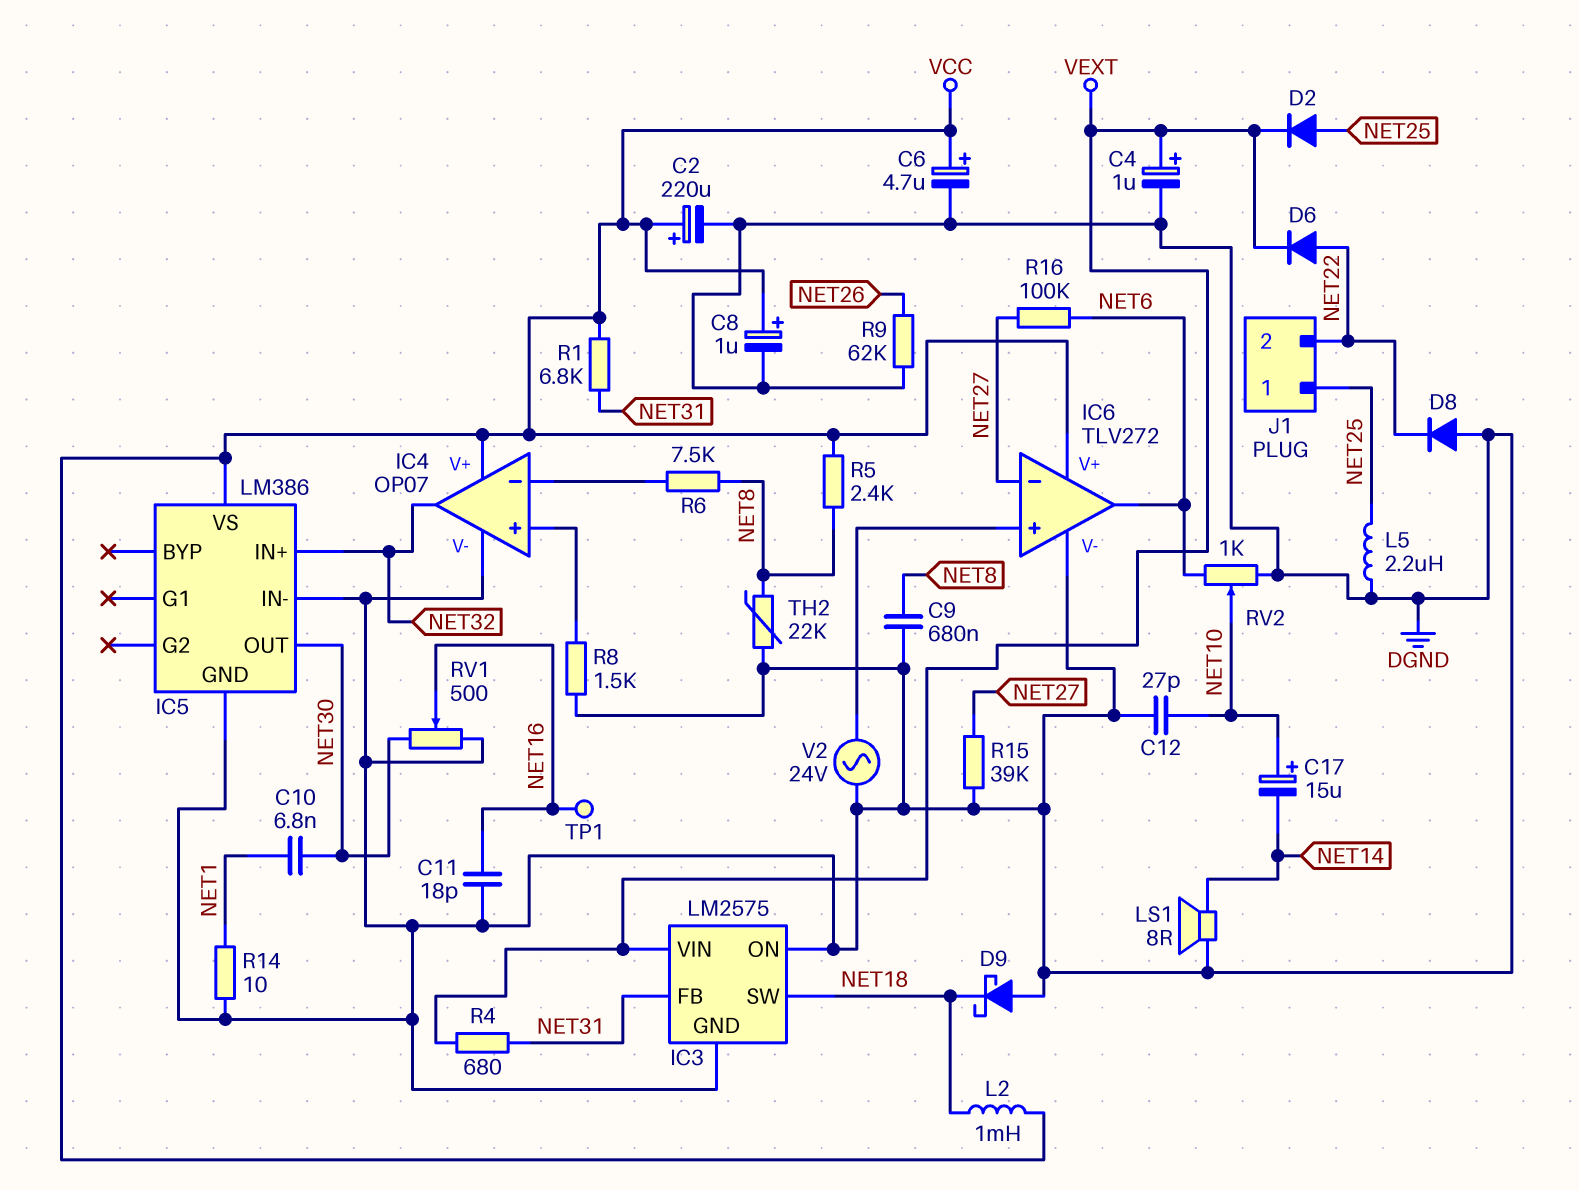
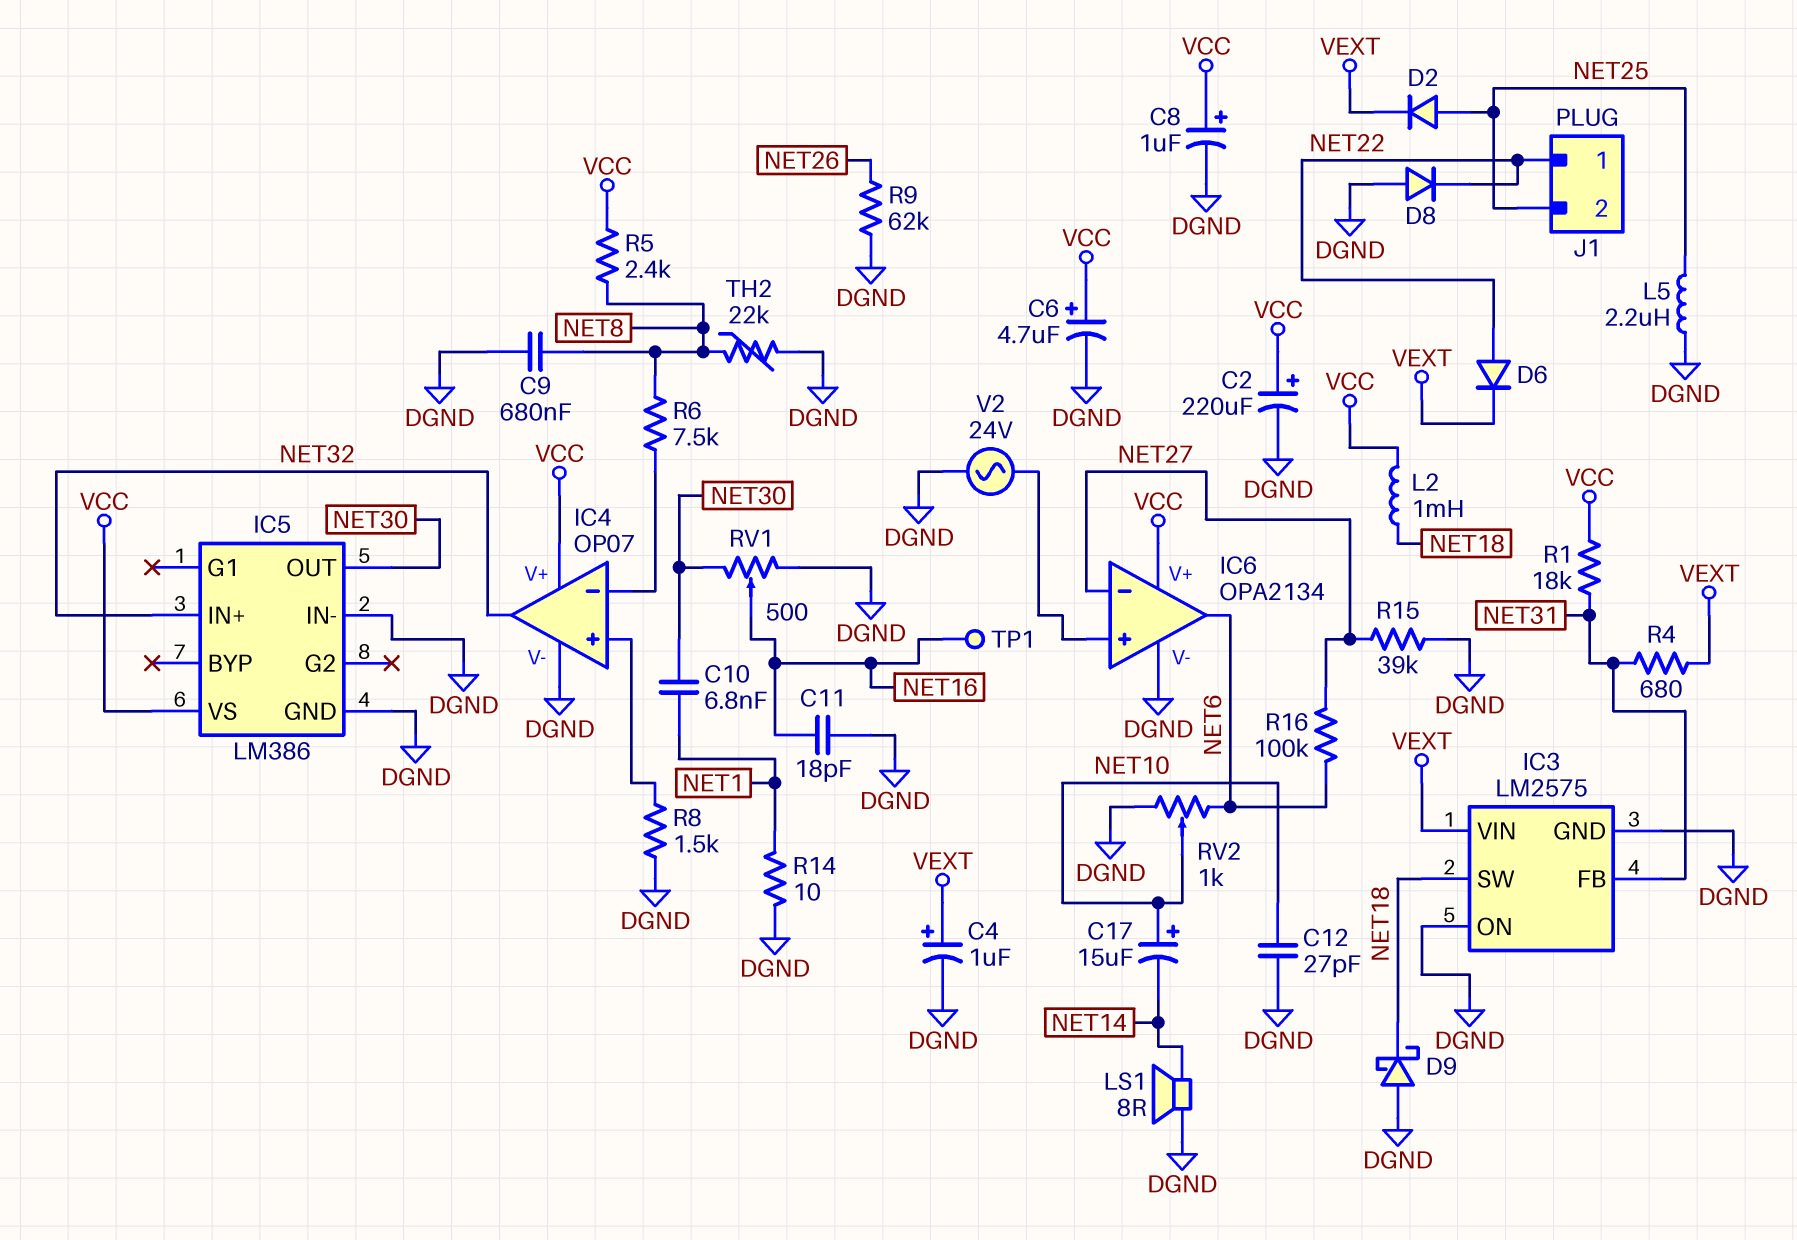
IC6: TLV272 -> OPA2134
J1 pin 1: NET25 -> NET22
J1 pin 2: NET22 -> NET25
R1: 6.8k (NET31, VCC) -> 18k (NET31, VCC)

